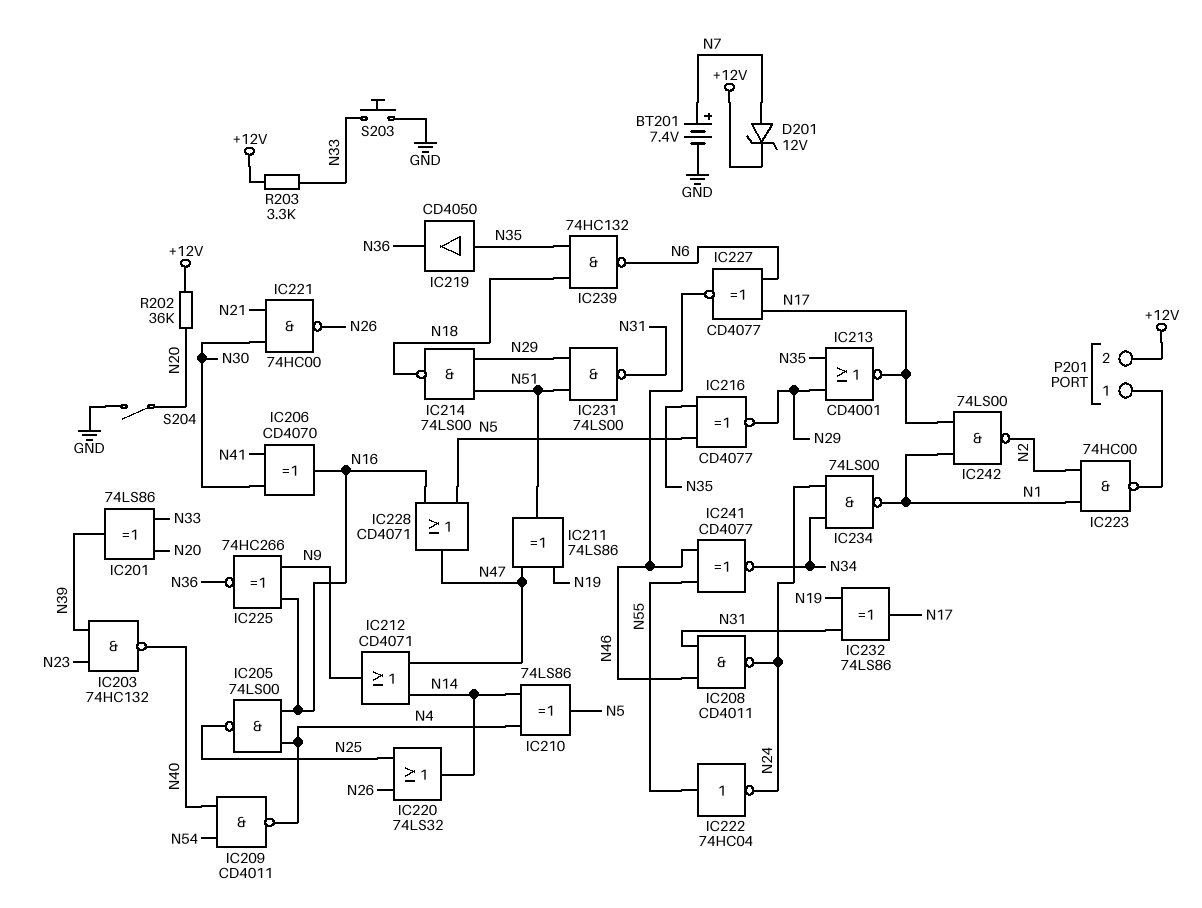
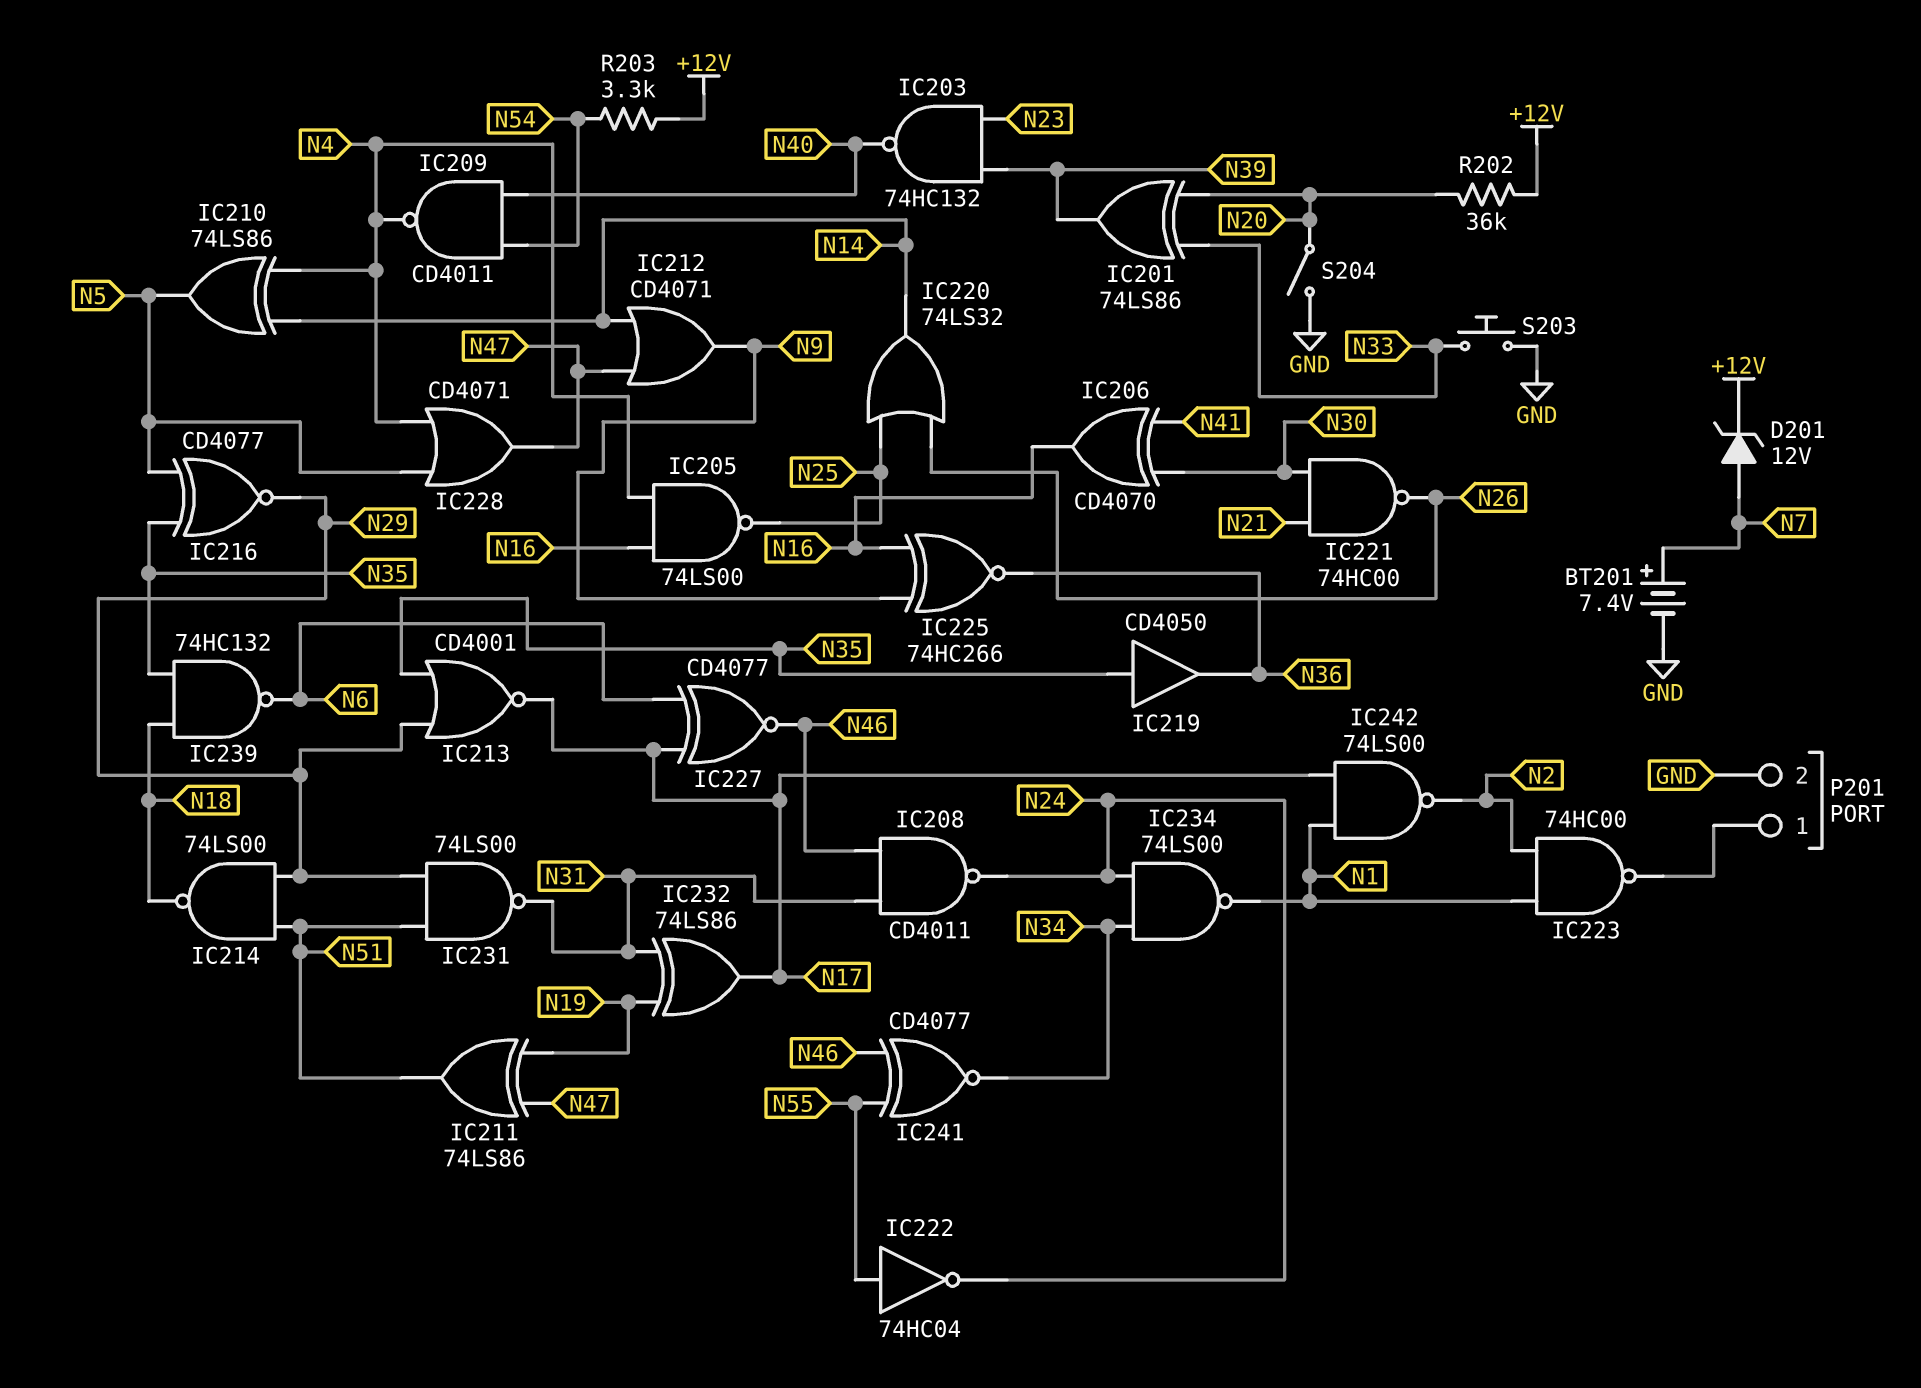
IC228: OR CD4071 (in N5, in N16, out N47) -> OR CD4071 (in N4, in N5, out N47)
P201 pin 2: +12V -> GND
R203: 3.3k (+12V, N33) -> 3.3k (+12V, N54)

